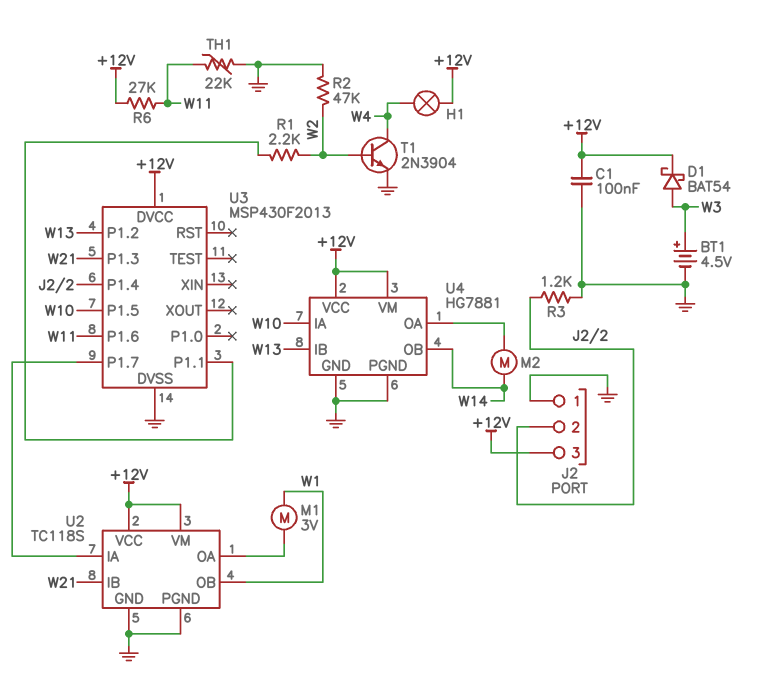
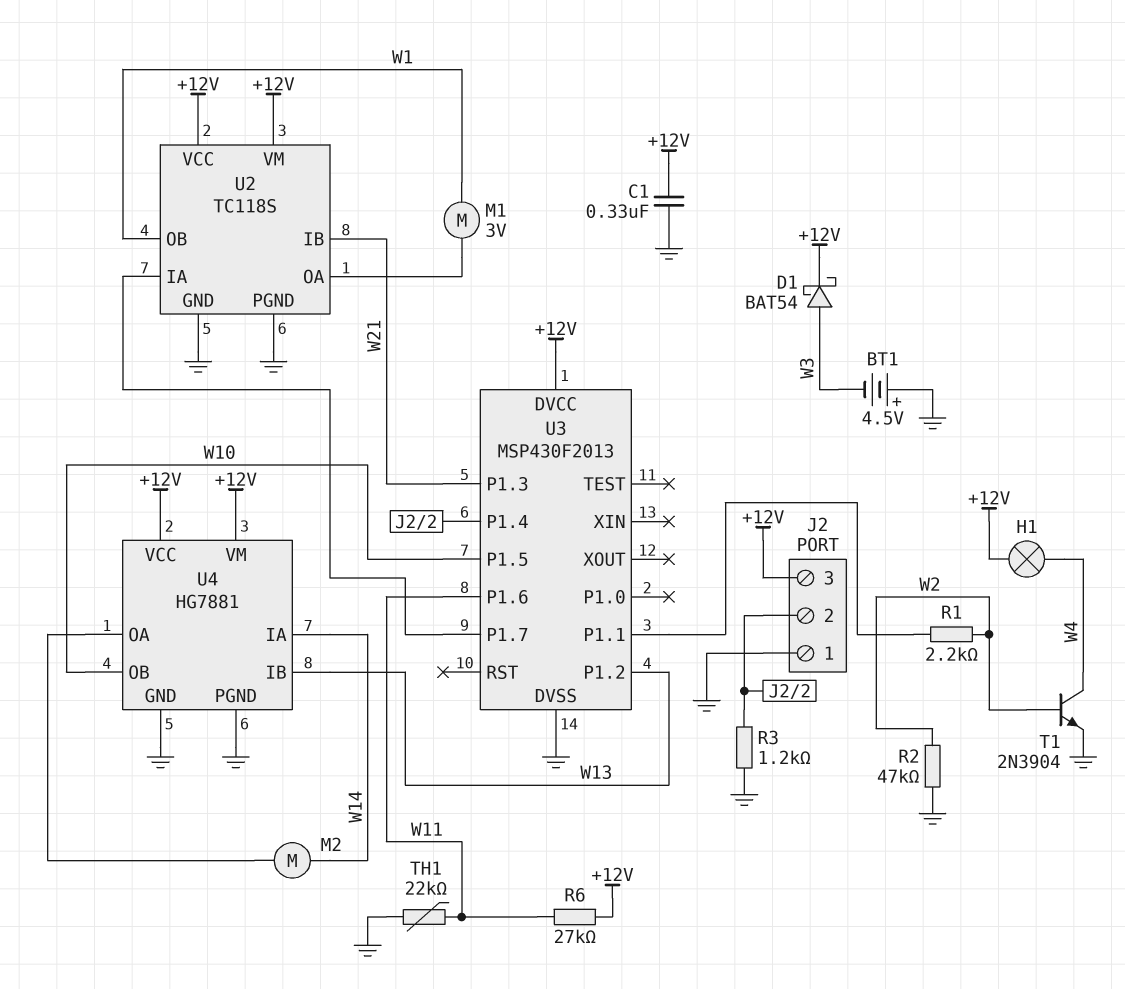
BT1: 4.5V (plus W3, minus GND) -> 4.5V (plus GND, minus W3)
C1: 100nF (+12V, GND) -> 330nF (+12V, GND)
U4 pin IA: W10 -> W14
U4 pin OB: W14 -> W10

